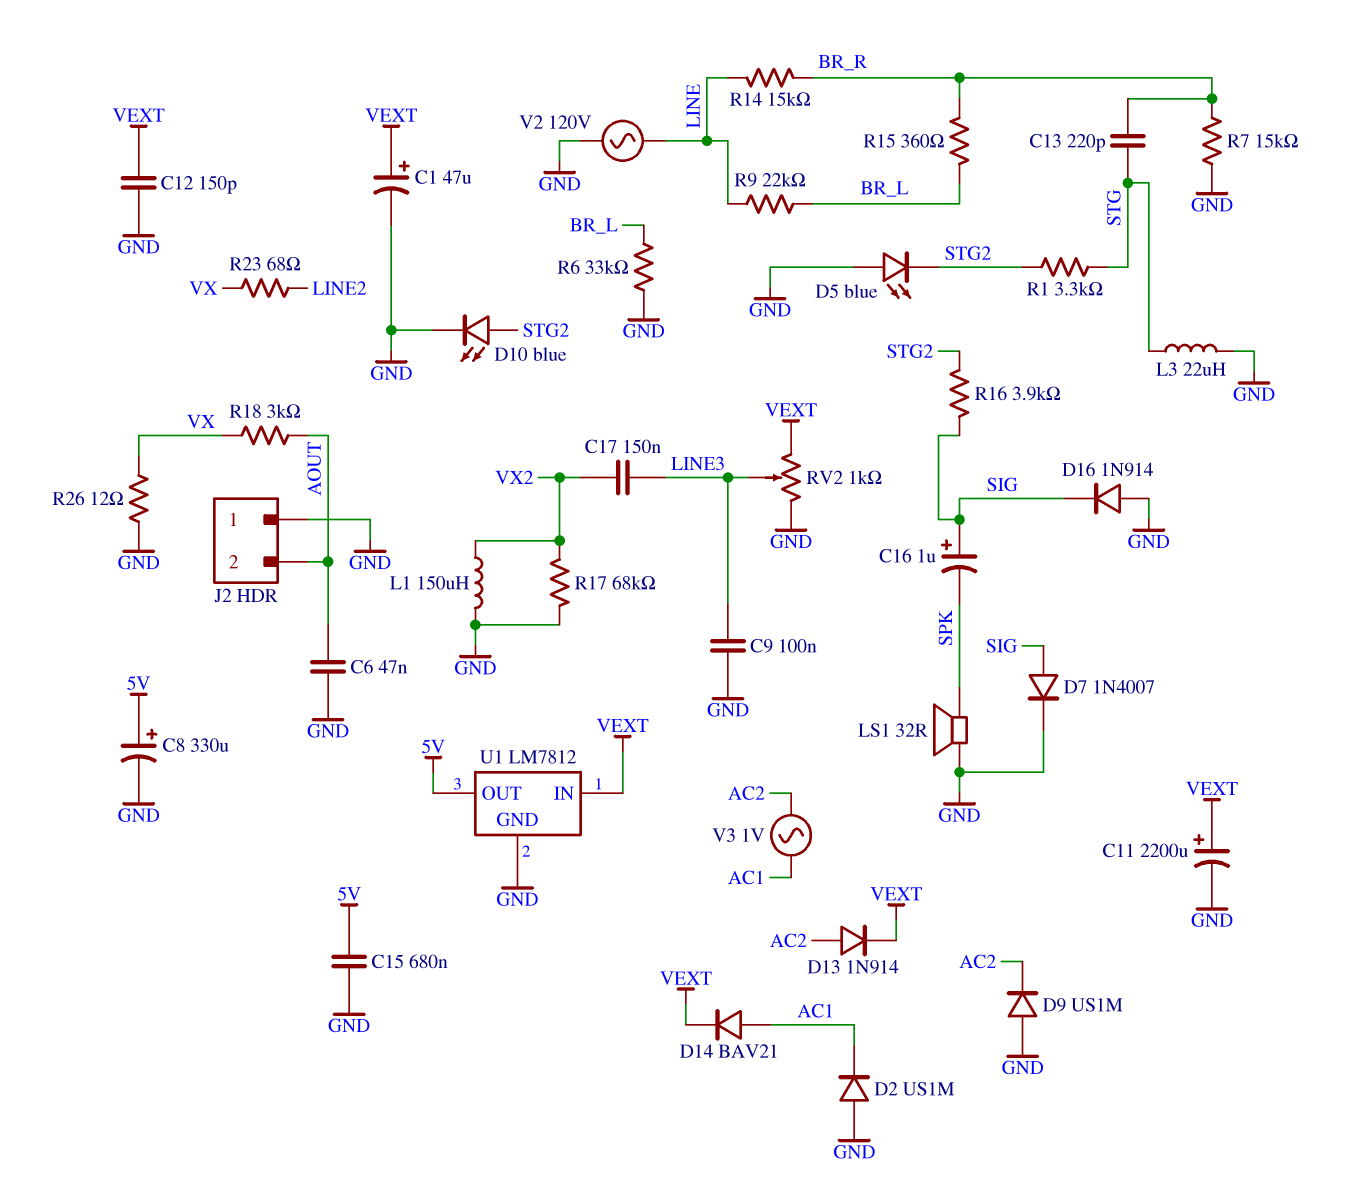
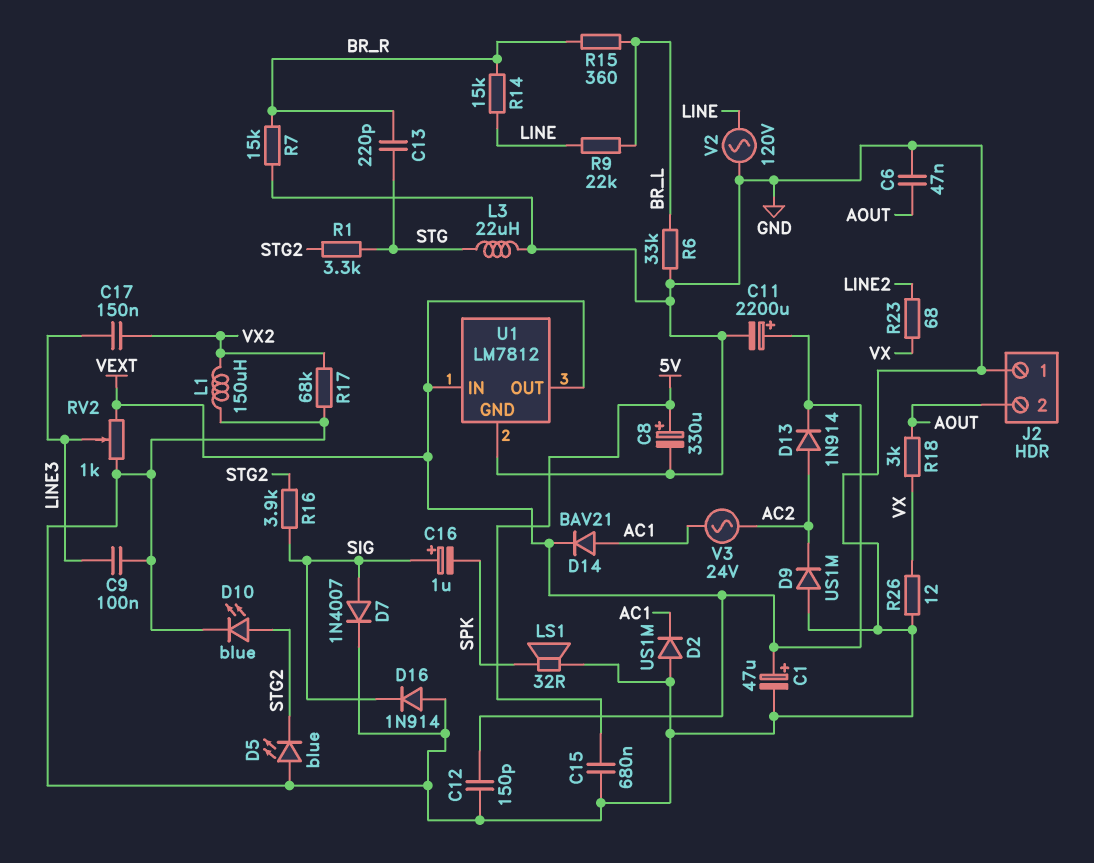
U1 pin OUT: 5V -> VEXT
V3: AC 1V (AC1, AC2) -> AC 24V (AC1, AC2)

